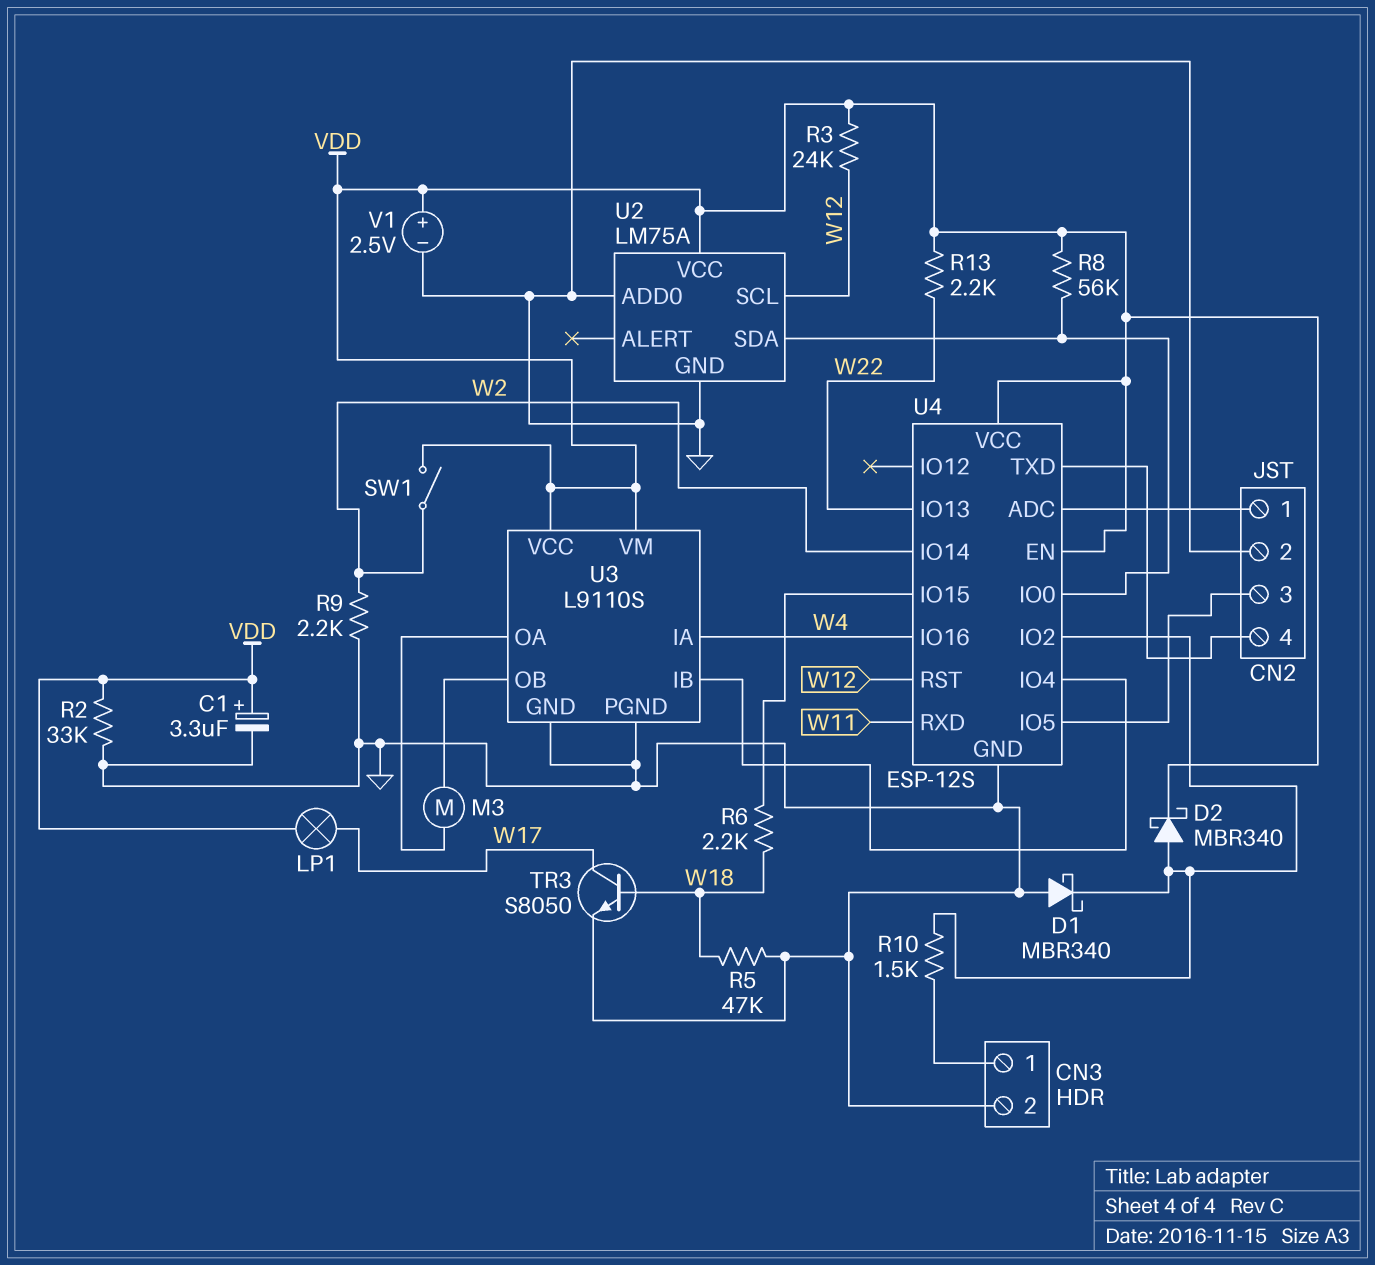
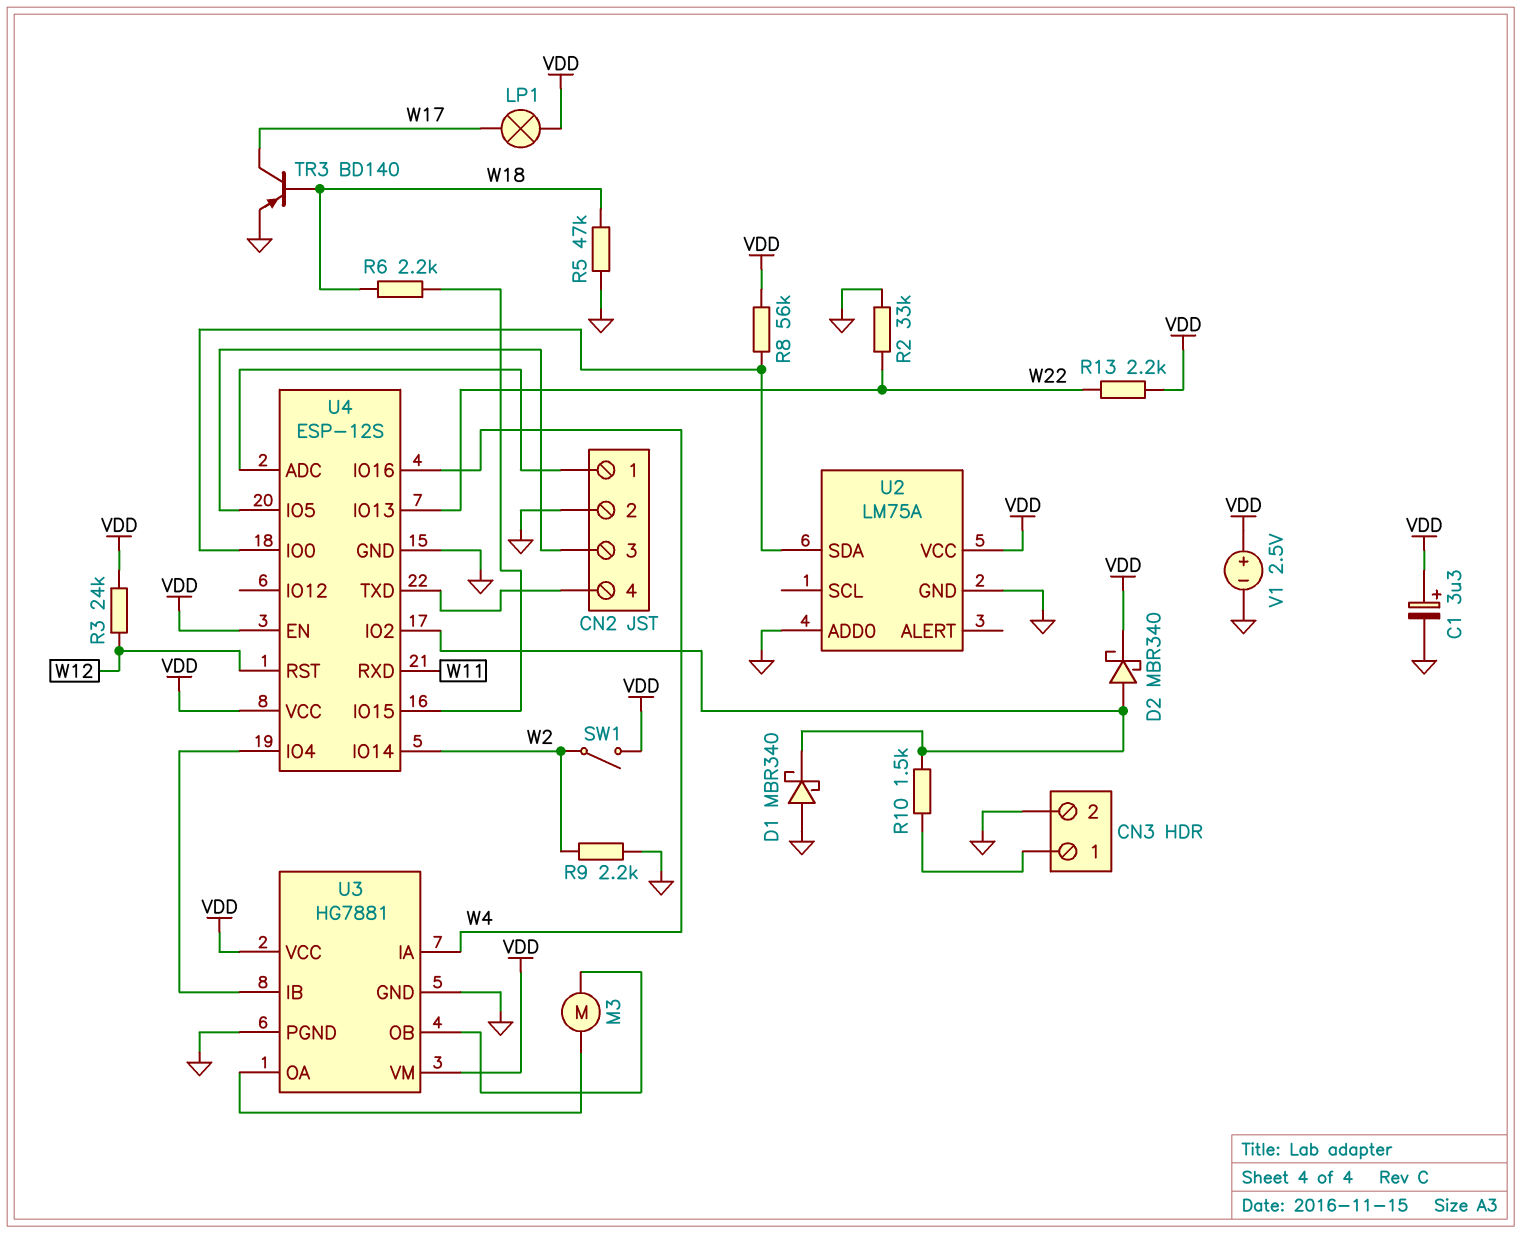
R2: 33k (GND, VDD) -> 33k (GND, W22)
TR3: NPN S8050 (B W18, C W17, E GND) -> PNP BD140 (B W18, C W17, E GND)
U2 pin SCL: W12 -> none
U3: L9110S -> HG7881

